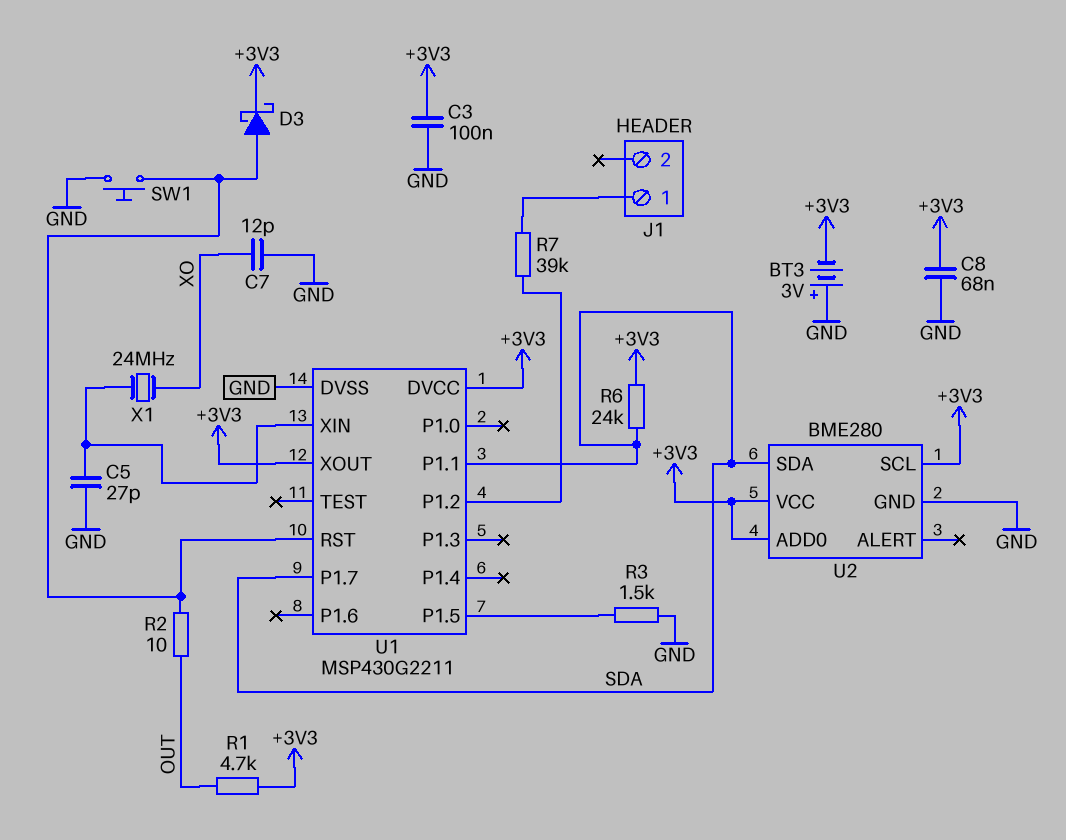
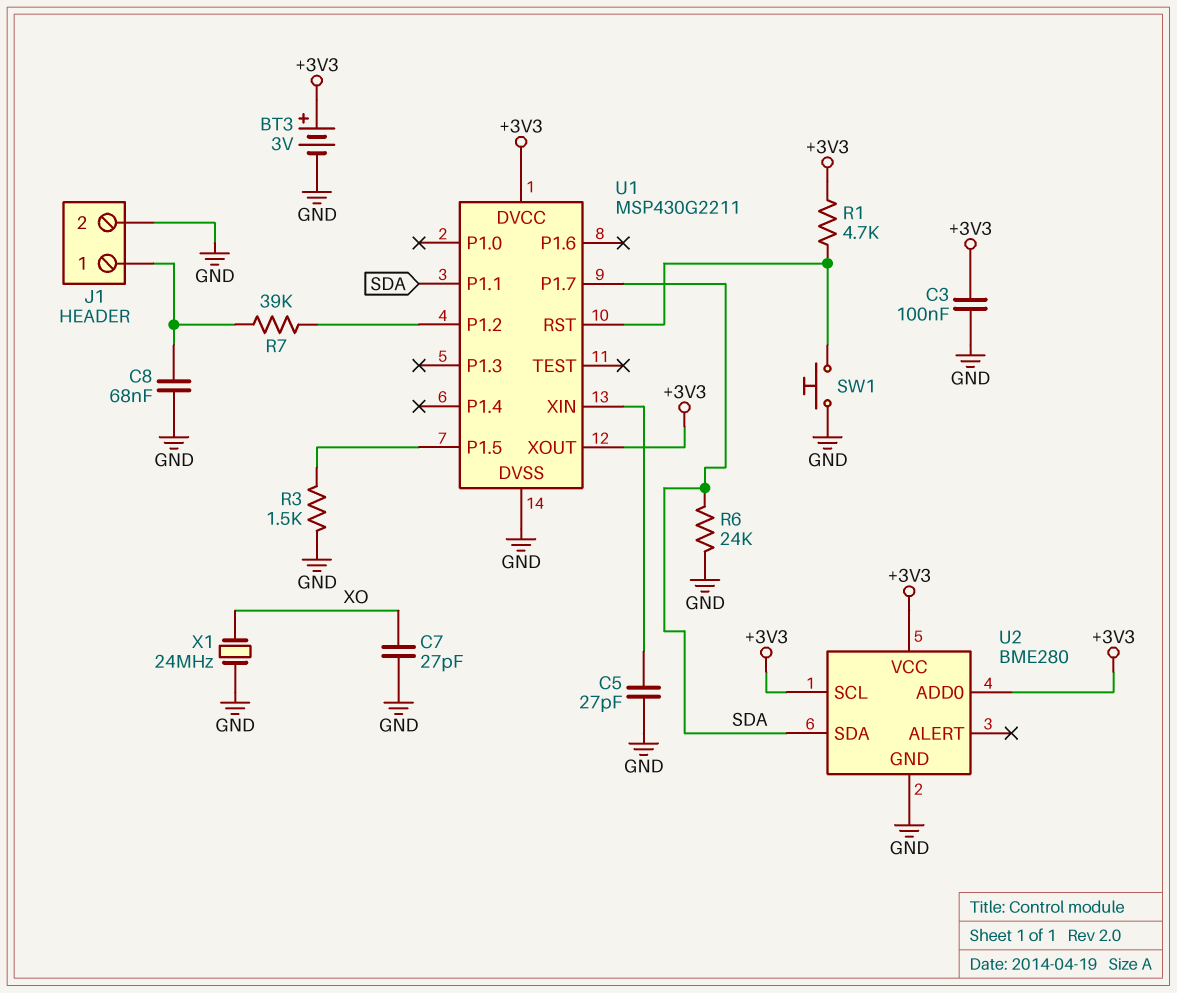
BT3: 3V (plus GND, minus +3V3) -> 3V (plus +3V3, minus GND)
C7: 12pF (GND, XO) -> 27pF (GND, XO)
C8: 68nF (+3V3, GND) -> 68nF (GND, J1/1)
D3: schottky (A U1/RST, K +3V3) -> none
J1 pin 2: none -> GND
R1: 4.7k (+3V3, OUT) -> 4.7k (+3V3, U1/RST)
R2: 10 (OUT, U1/RST) -> none
R6: 24k (+3V3, SDA) -> 24k (GND, SDA)
X1: 24MHz (U1/XIN, XO) -> 24MHz (GND, XO)

